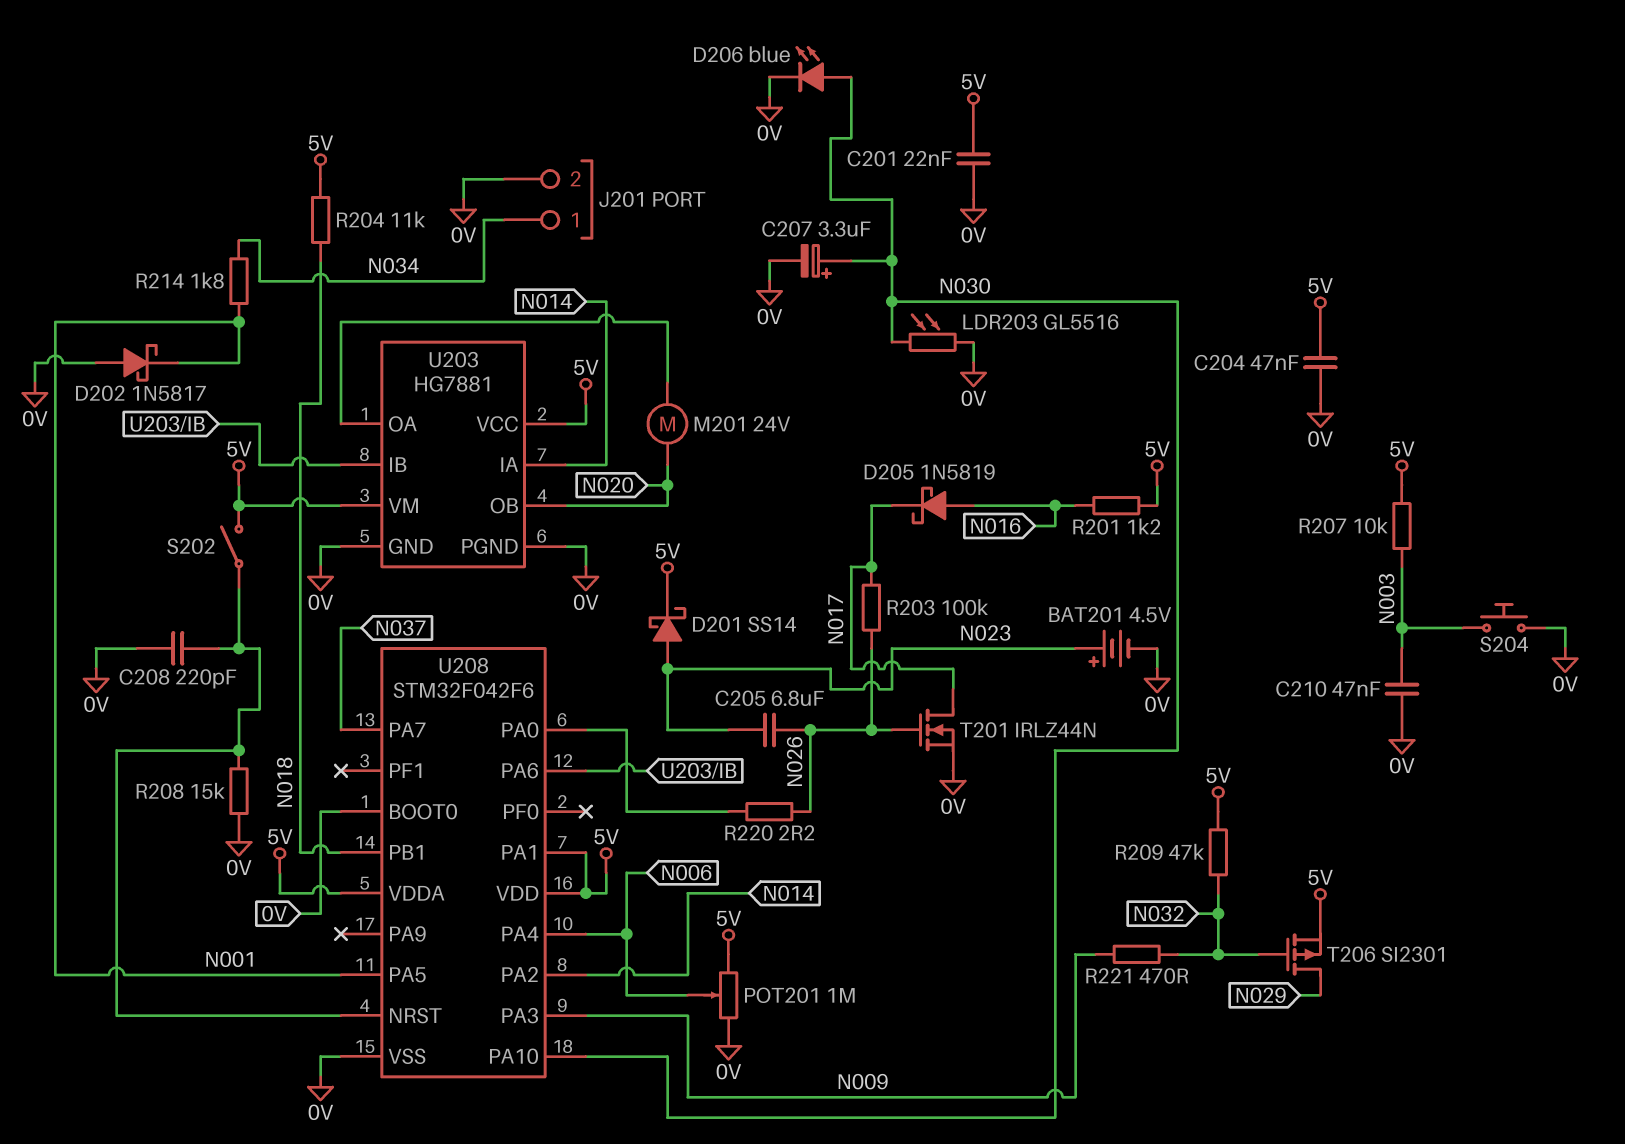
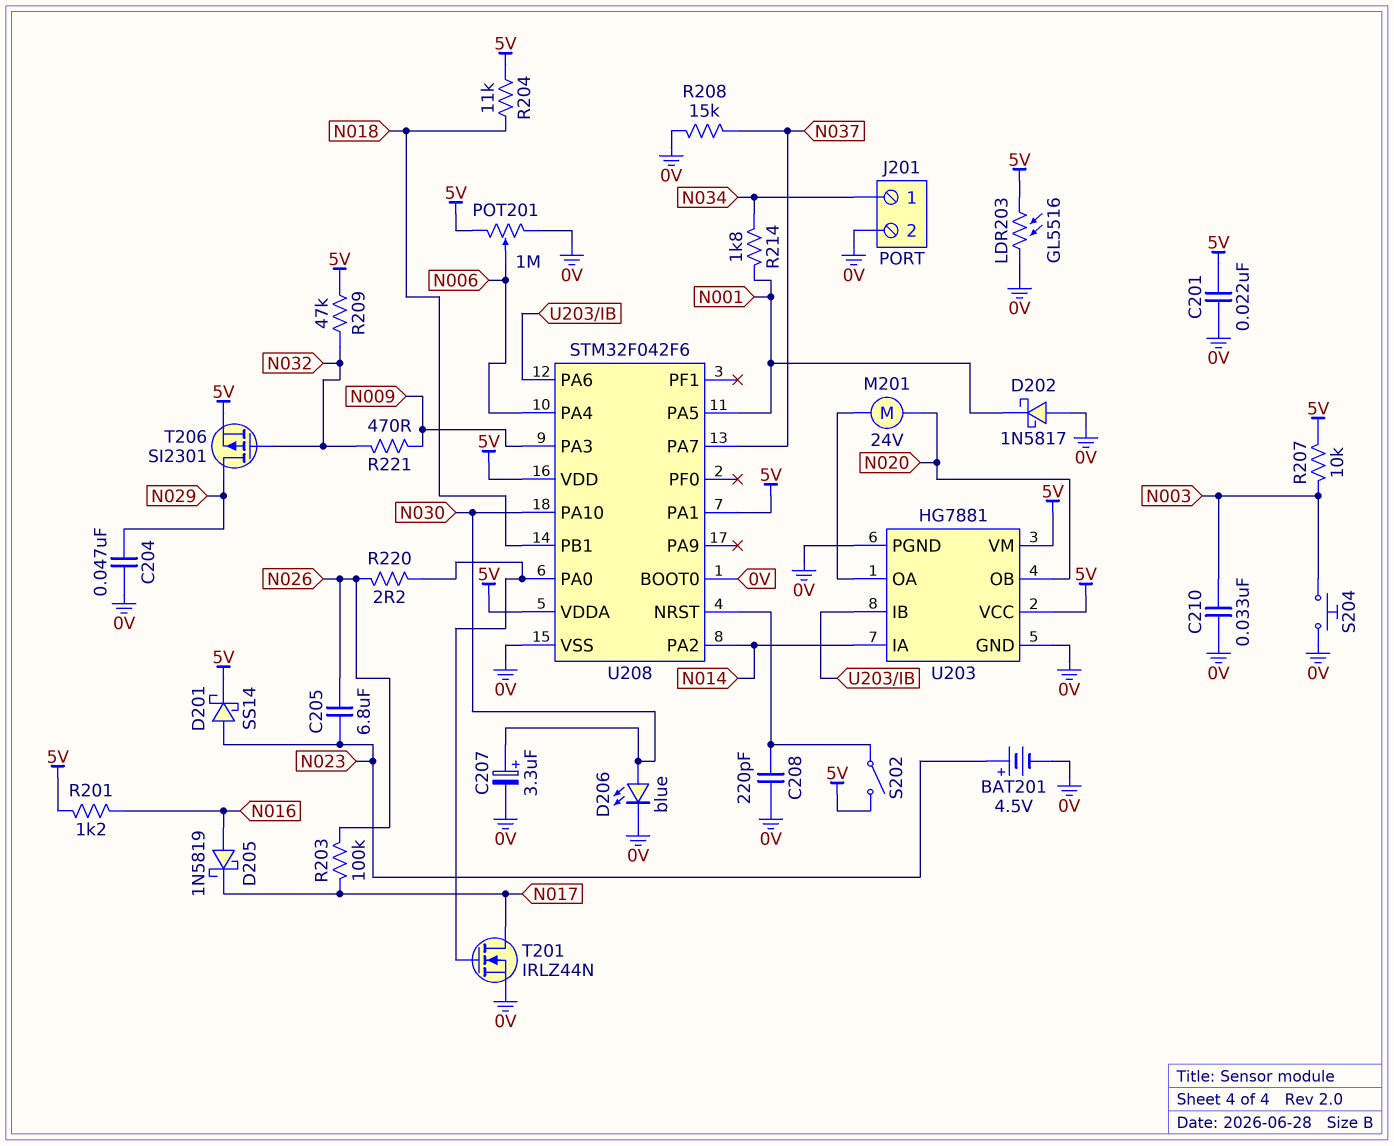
C204: 47nF (0V, 5V) -> 47nF (0V, N029)
C210: 47nF (0V, N003) -> 33nF (0V, N003)
LDR203: GL5516 (0V, N030) -> GL5516 (0V, 5V)
R208: 15k (0V, U208/NRST) -> 15k (0V, N037)
T201: NMOS IRLZ44N (G N026, D N017, S 0V) -> NMOS IRLZ44N (G U208/PA0, D N017, S 0V)

